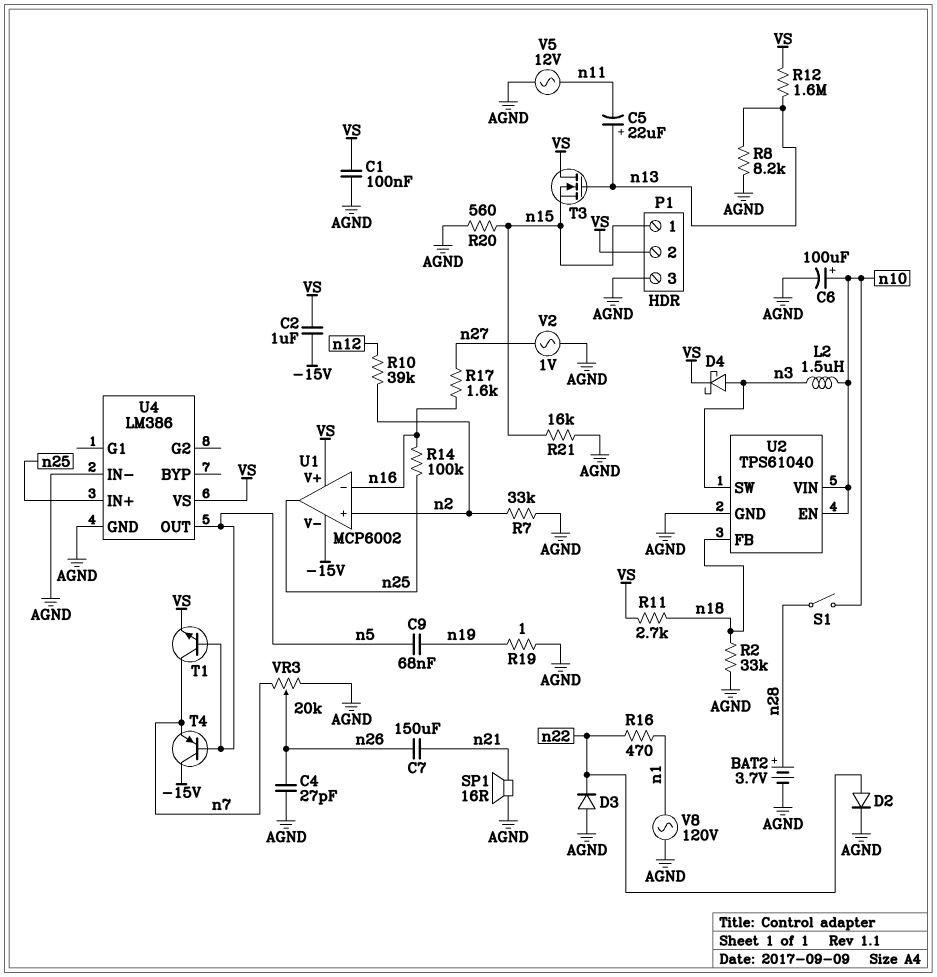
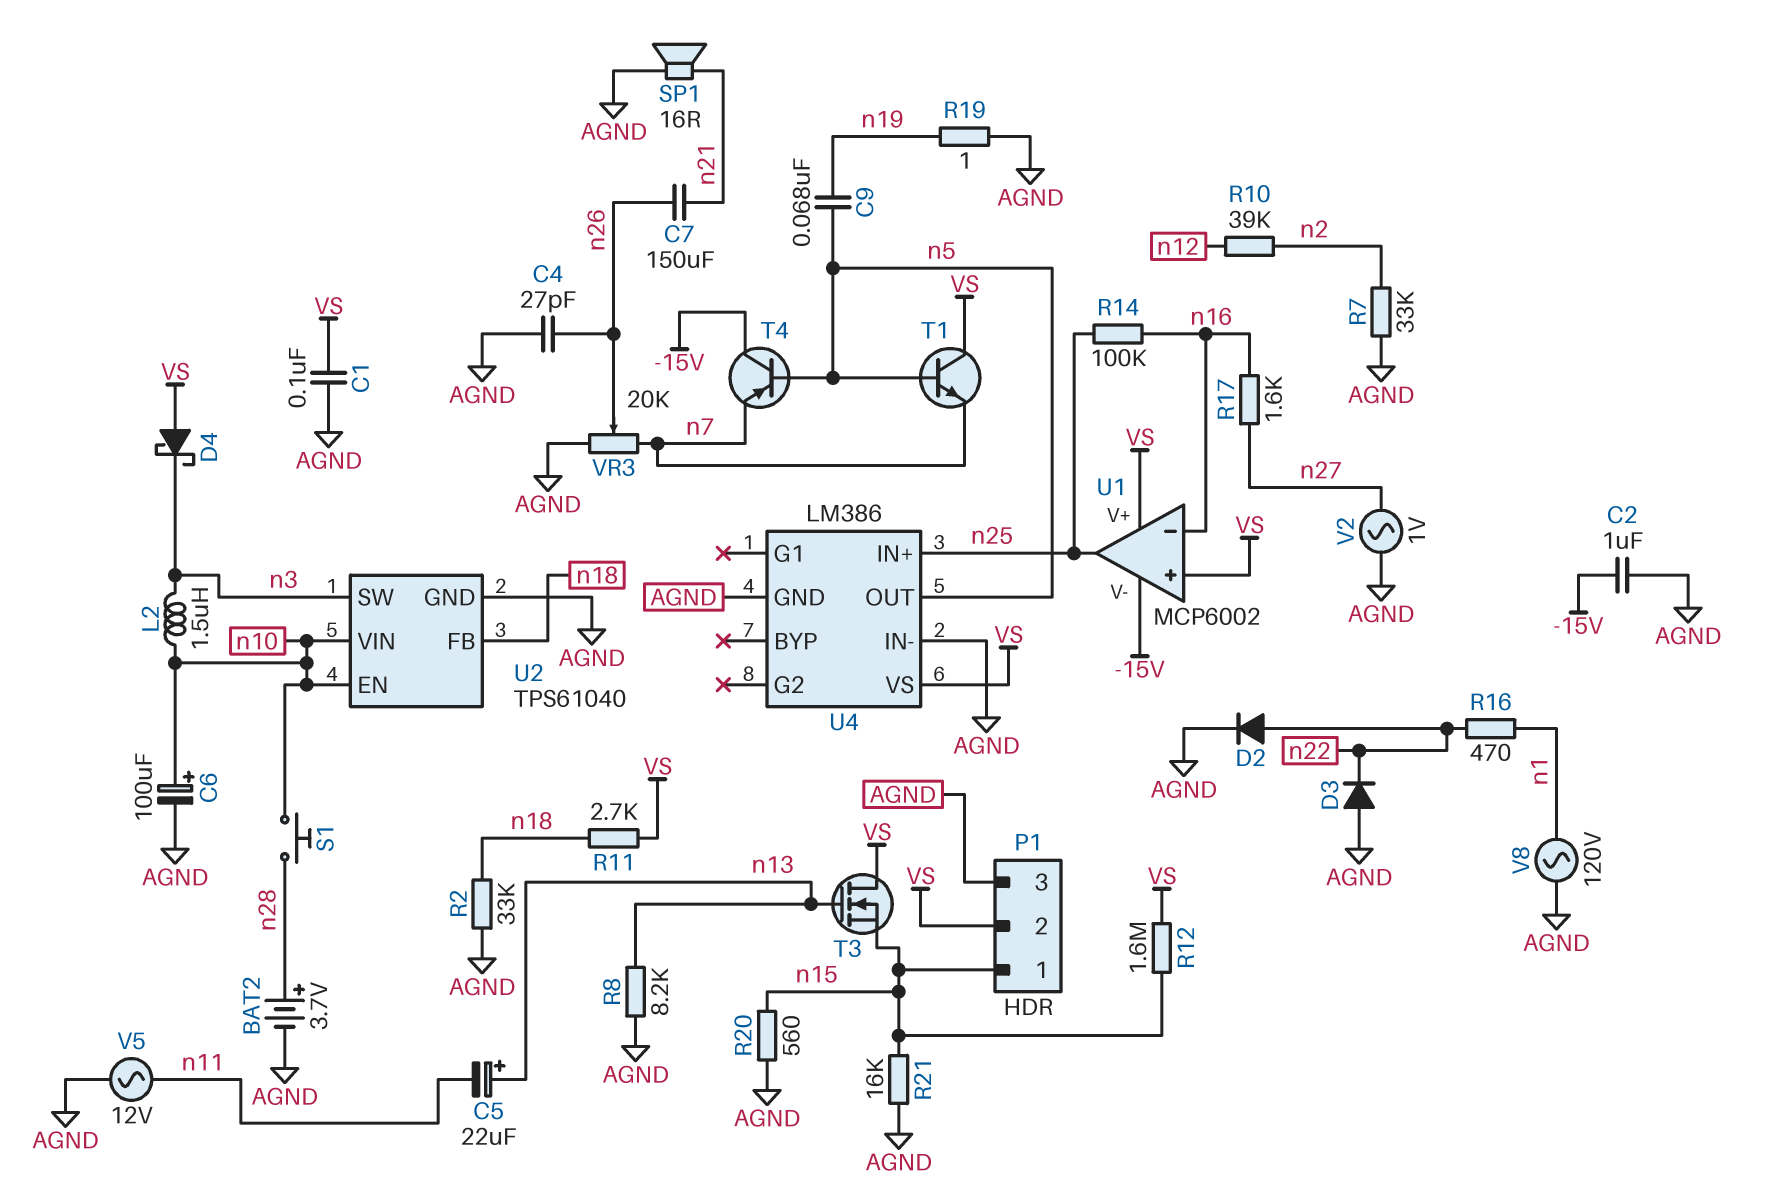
C2: 1uF (-15V, VS) -> 1uF (-15V, AGND)
D4: schottky (A n3, K VS) -> schottky (A VS, K n3)
R12: 1.6M (VS, n13) -> 1.6M (VS, n15)
S1: switch (n10, n28) -> button (n10, n28)
T1: NPN (B n5, C n7, E VS) -> NPN (B n5, C VS, E n7)
U1 pin in+: n2 -> VS

